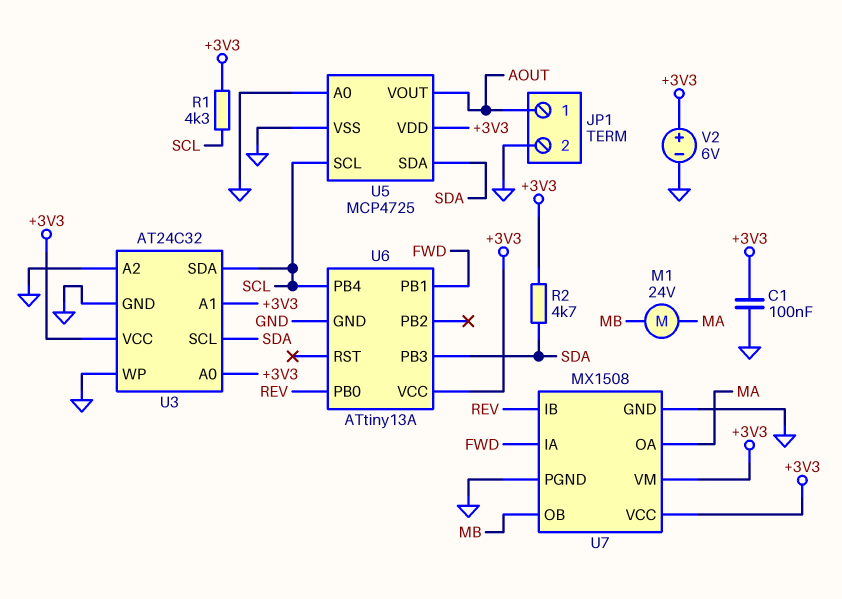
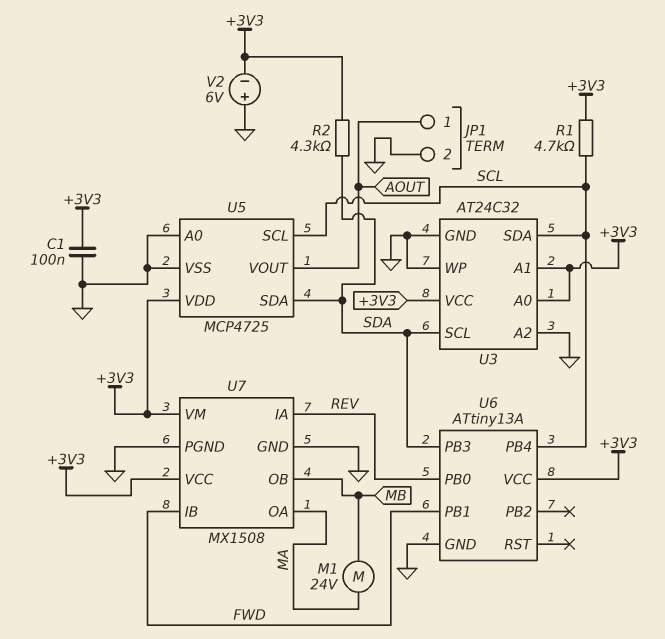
R1: 4.3k (+3V3, SCL) -> 4.7k (+3V3, SCL)
R2: 4.7k (+3V3, SDA) -> 4.3k (+3V3, SDA)
U7 pin IA: FWD -> REV
U7 pin IB: REV -> FWD
V2: 6V (plus +3V3, minus GND) -> 6V (plus GND, minus +3V3)

